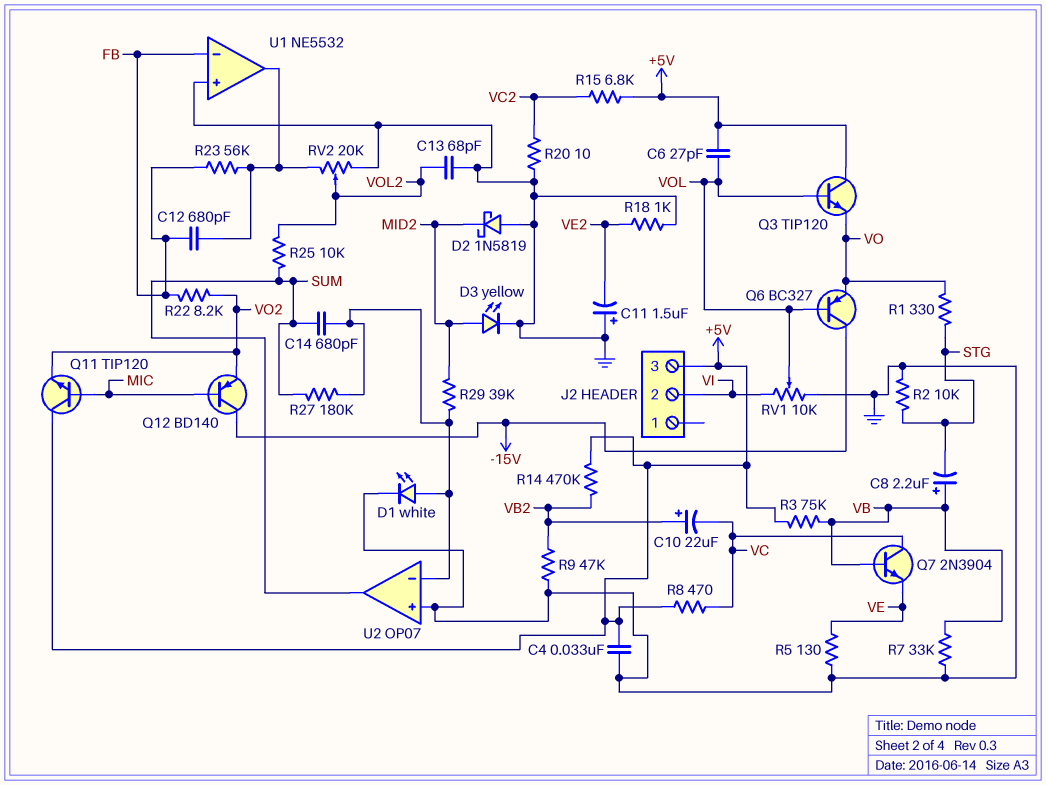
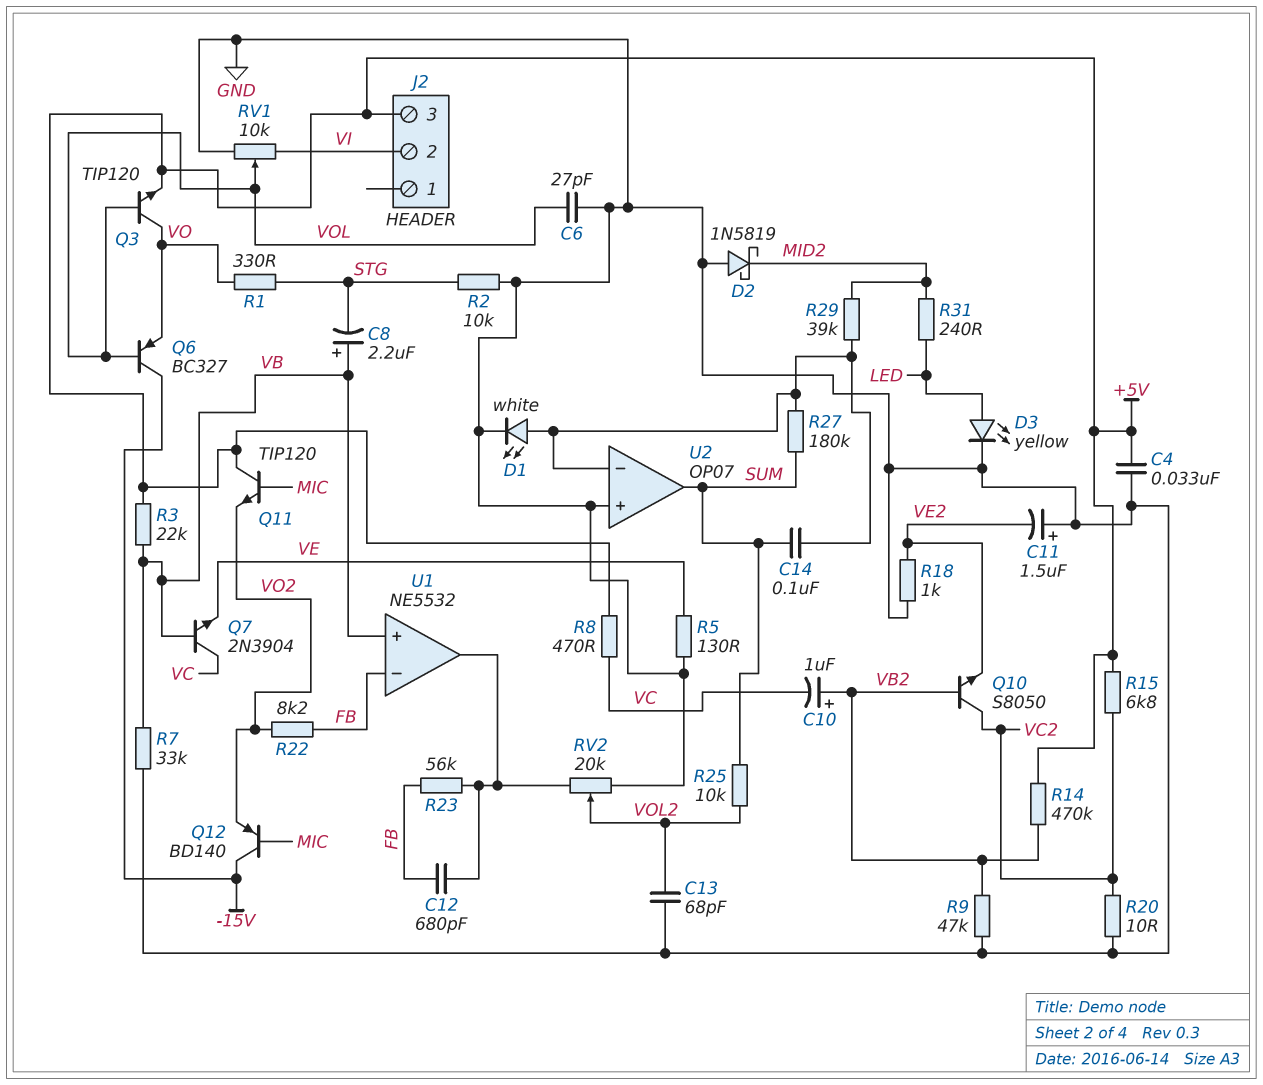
C6: 27pF (+5V, VOL) -> 27pF (GND, VOL)
C10: 22uF (plus VB2, minus VC) -> 1uF (plus VB2, minus VC)
C14: 680pF (SUM, U2/in-) -> 100nF (SUM, U2/in-)
D3: LED yellow (A MID2, K GND) -> LED yellow (A LED, K GND)
Q3: NPN TIP120 (B VOL, C +5V, E VO) -> NPN TIP120 (B VOL, C VO, E +5V)
Q10: none -> NPN S8050 (B VB2, C VC2, E VE2)
R3: 75k (+5V, VB) -> 22k (+5V, VB)
R31: none -> 240 (LED, MID2)
U1 pin in+: GND -> VB

